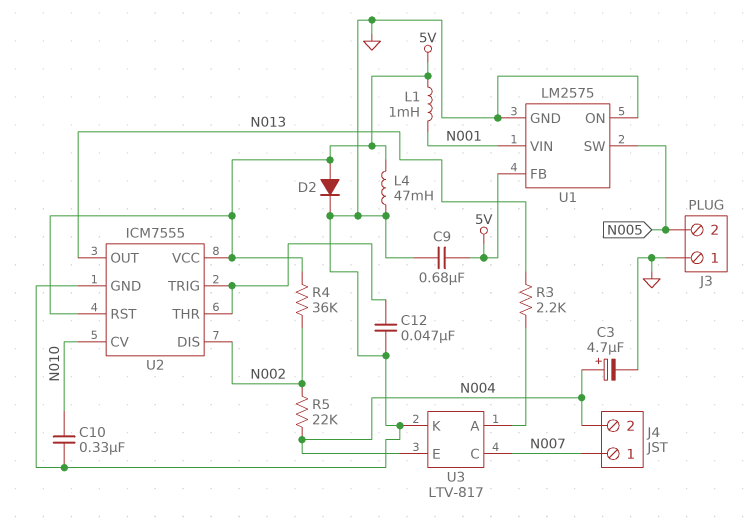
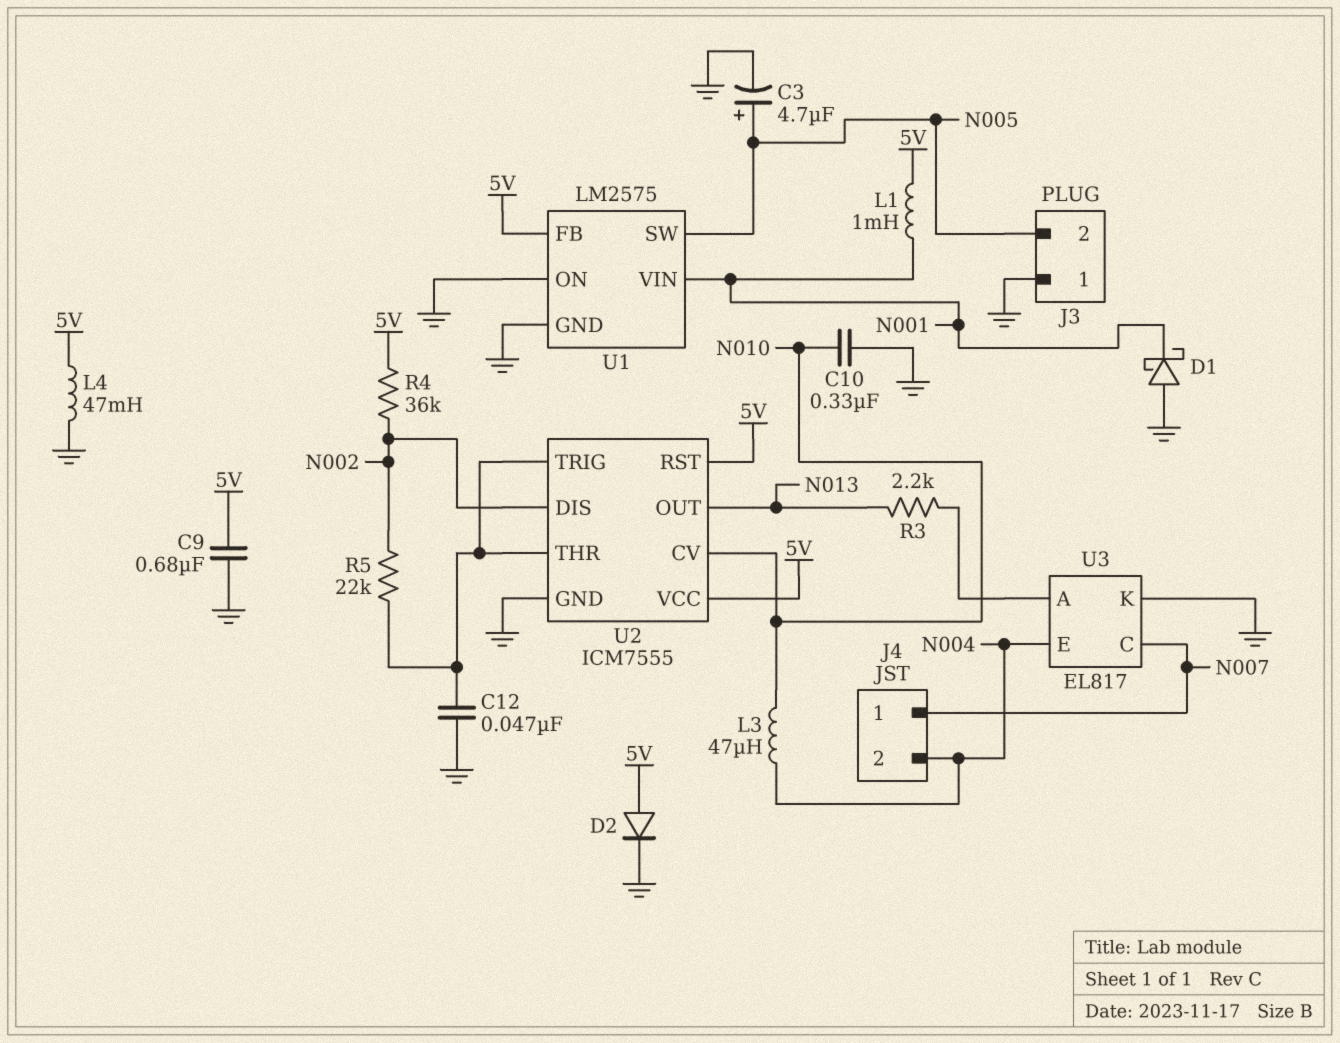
C3: 4.7uF (plus N004, minus GND) -> 4.7uF (plus N005, minus GND)
D1: none -> schottky (A GND, K N001)
L3: none -> 47uH (N004, N010)
R5: 22k (N002, N004) -> 22k (N002, U2/THR)
U3: LTV-817 -> EL817

